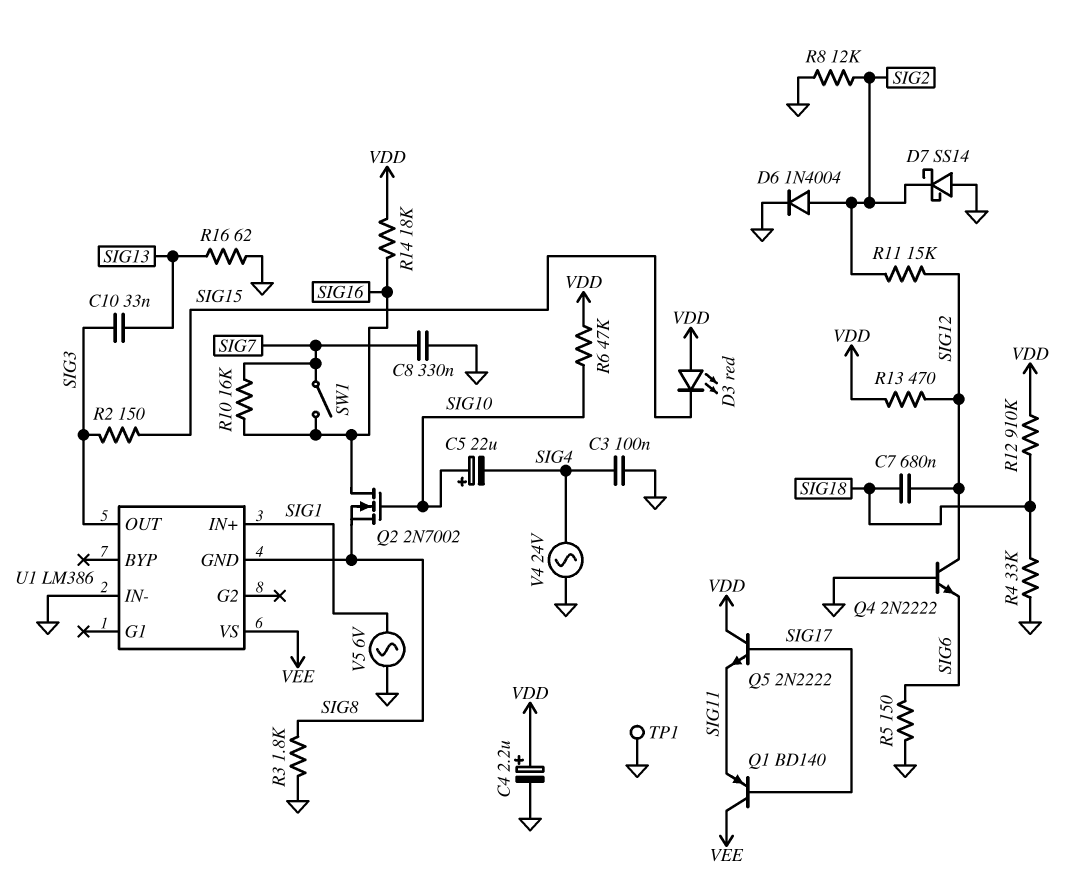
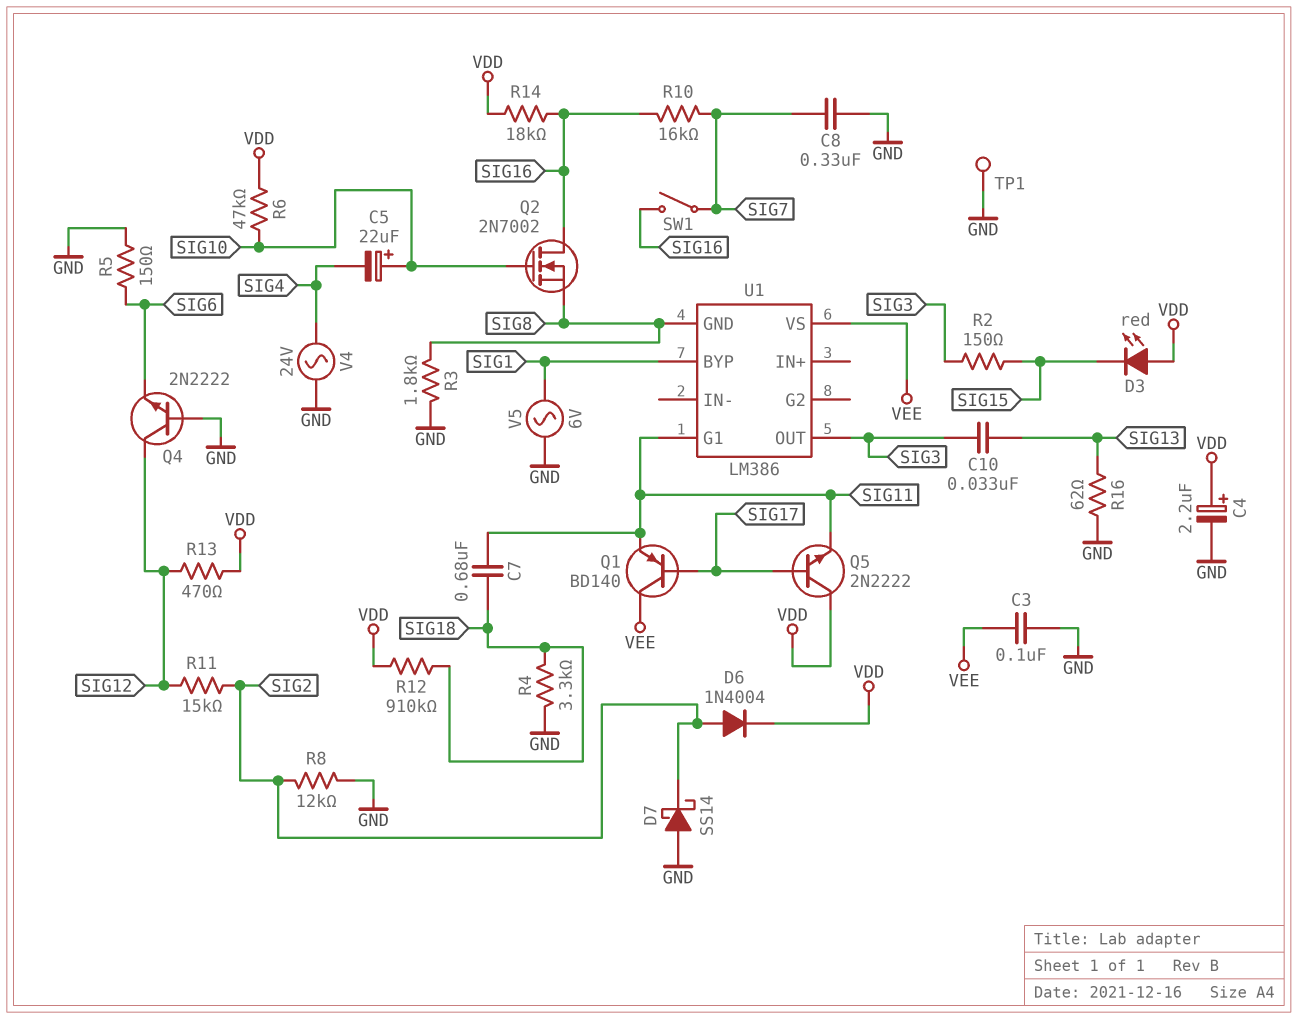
C3: 100nF (GND, SIG4) -> 100nF (GND, VEE)
C7: 680nF (SIG12, SIG18) -> 680nF (SIG11, SIG18)
D6: diode 1N4004 (A SIG2, K GND) -> diode 1N4004 (A SIG2, K VDD)
R4: 33k (GND, SIG18) -> 3.3k (GND, SIG18)
U1 pin BYP: none -> SIG1
U1 pin G1: none -> SIG11
U1 pin IN+: SIG1 -> none
U1 pin IN-: GND -> none

